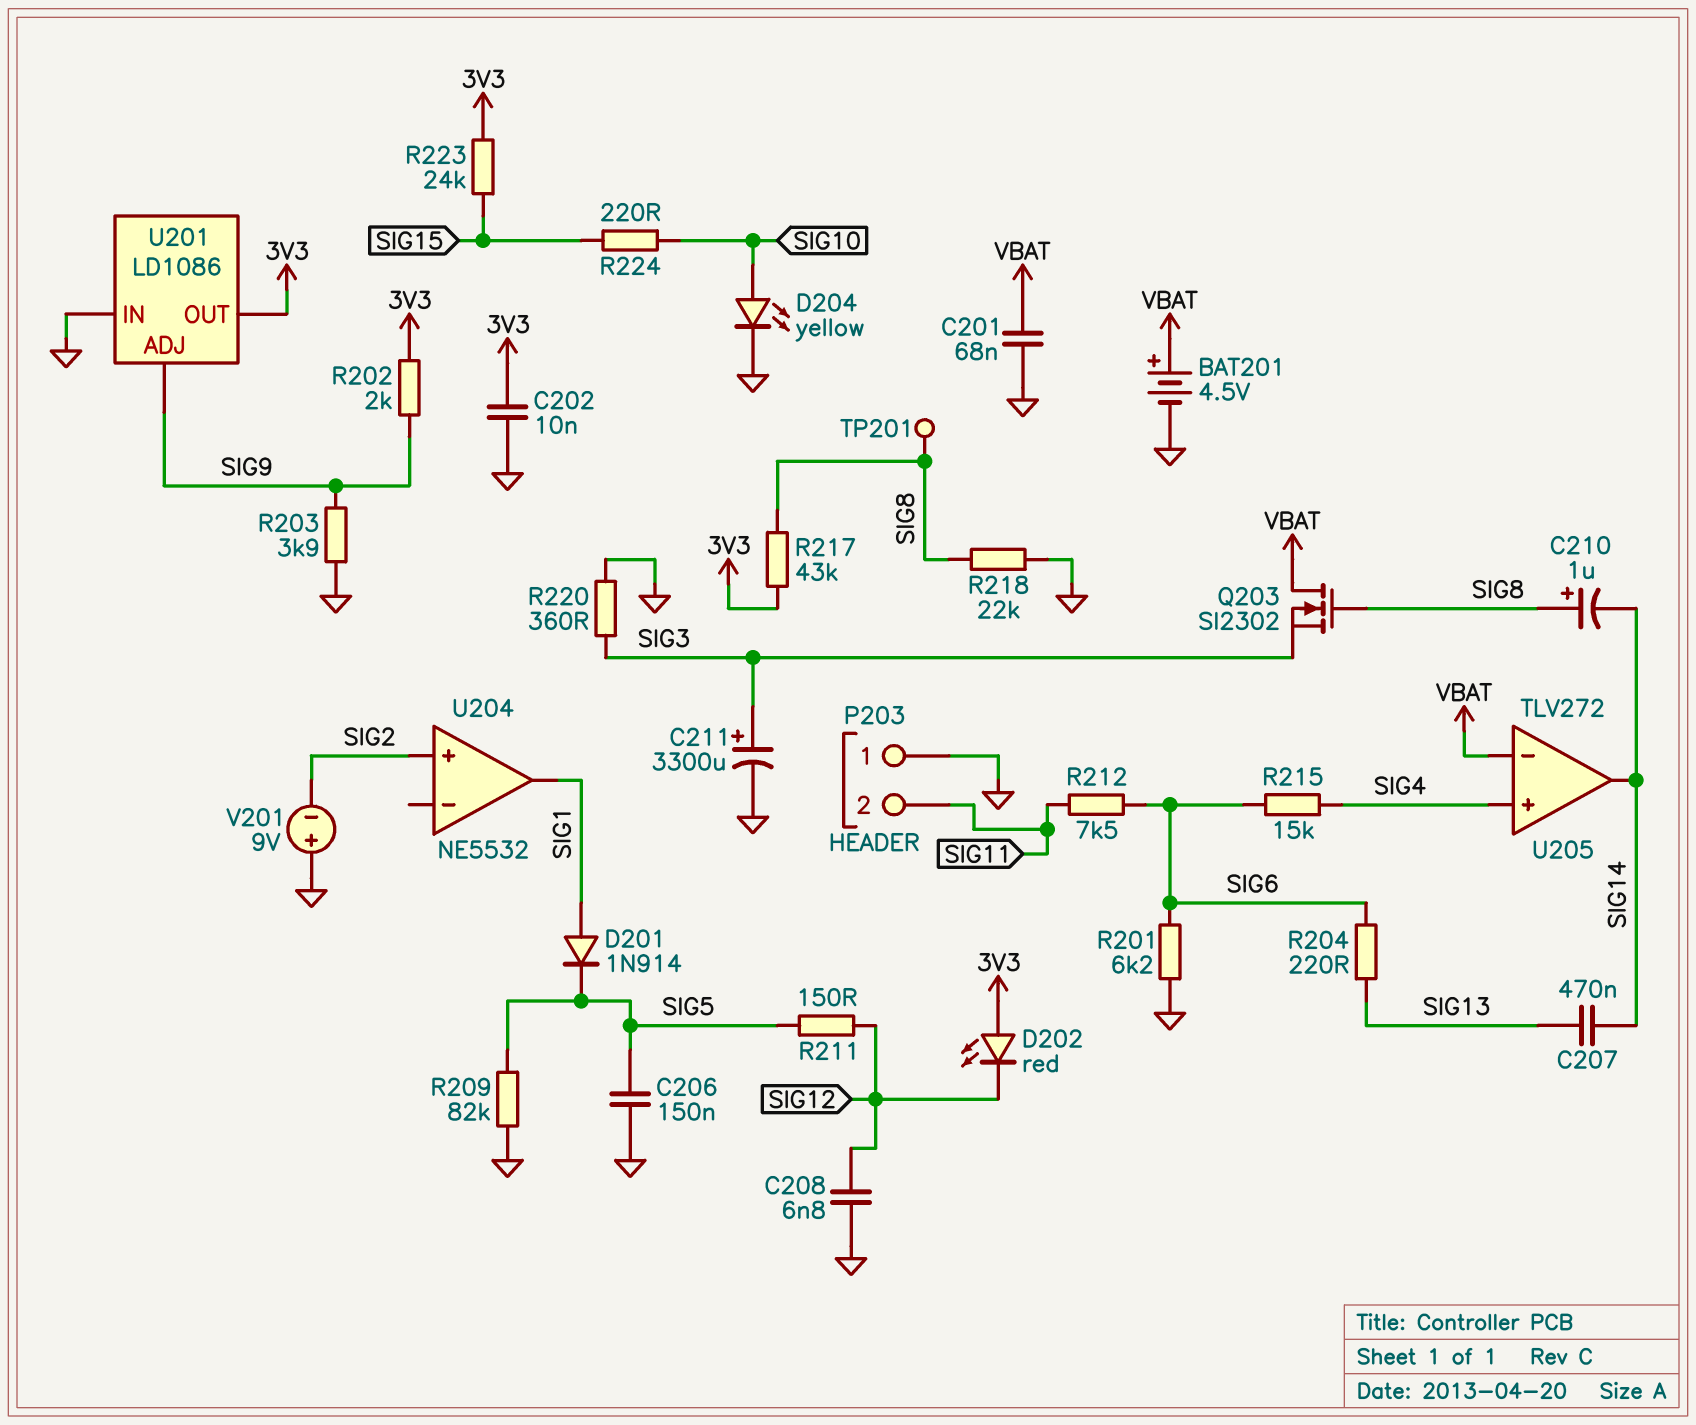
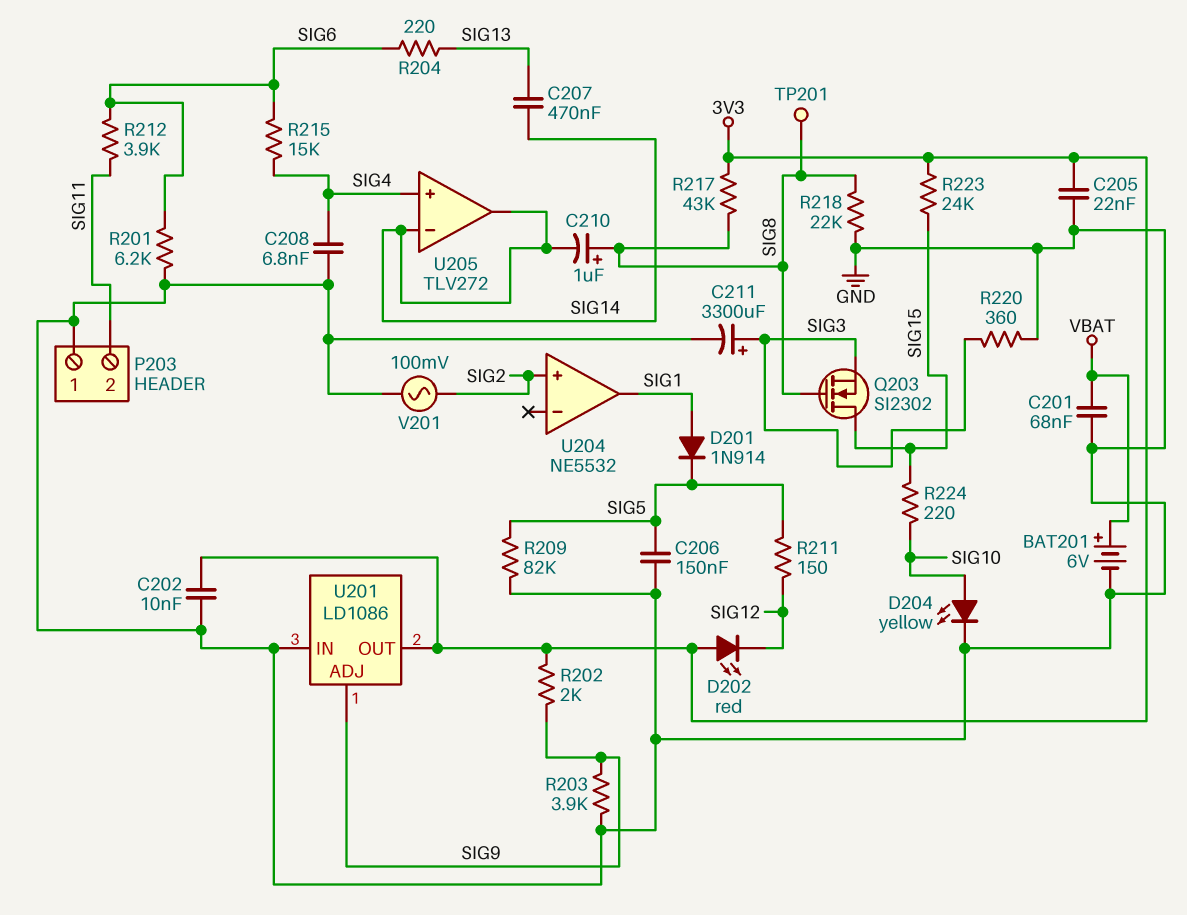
BAT201: 4.5V (plus VBAT, minus GND) -> 6V (plus VBAT, minus GND)
C205: none -> 22nF (3V3, GND)
C208: 6.8nF (GND, SIG12) -> 6.8nF (GND, SIG4)
Q203: NMOS SI2302 (G SIG8, D VBAT, S SIG3) -> NMOS SI2302 (G SIG8, D SIG15, S SIG3)
R212: 7.5k (SIG6, SIG11) -> 3.9k (SIG6, SIG11)
U205 pin in-: VBAT -> SIG14
V201: 9V (plus GND, minus SIG2) -> AC 100mV (GND, SIG2)

